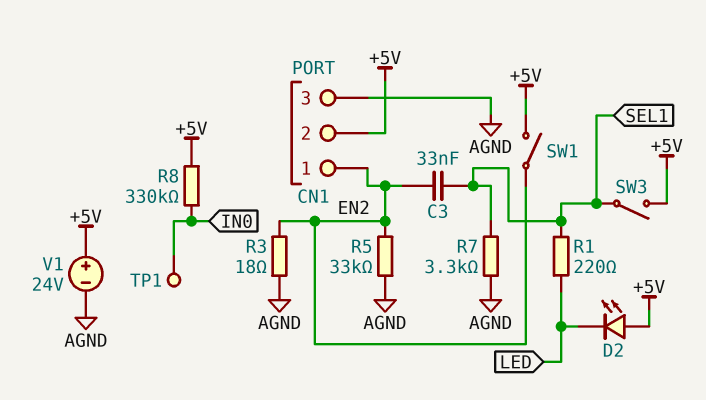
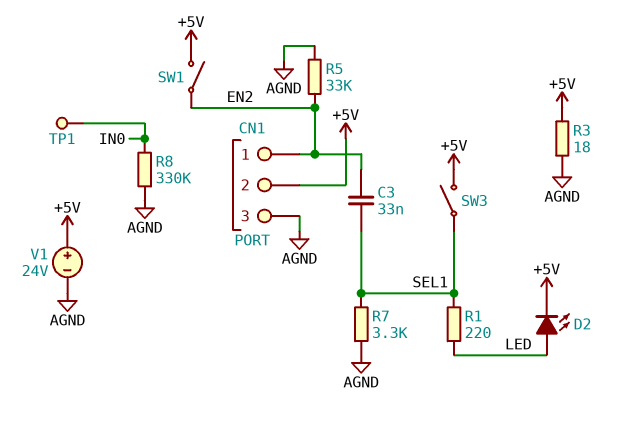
D2: LED (A +5V, K LED) -> LED (A LED, K +5V)
R3: 18 (AGND, EN2) -> 18 (+5V, AGND)
R8: 330k (+5V, IN0) -> 330k (AGND, IN0)

